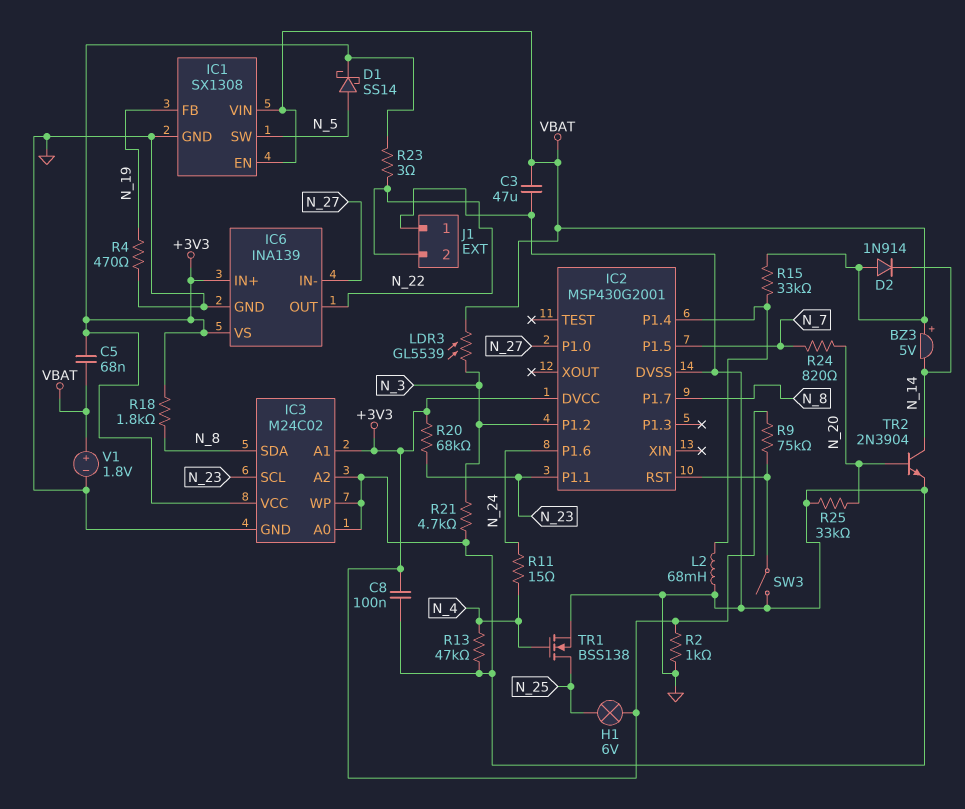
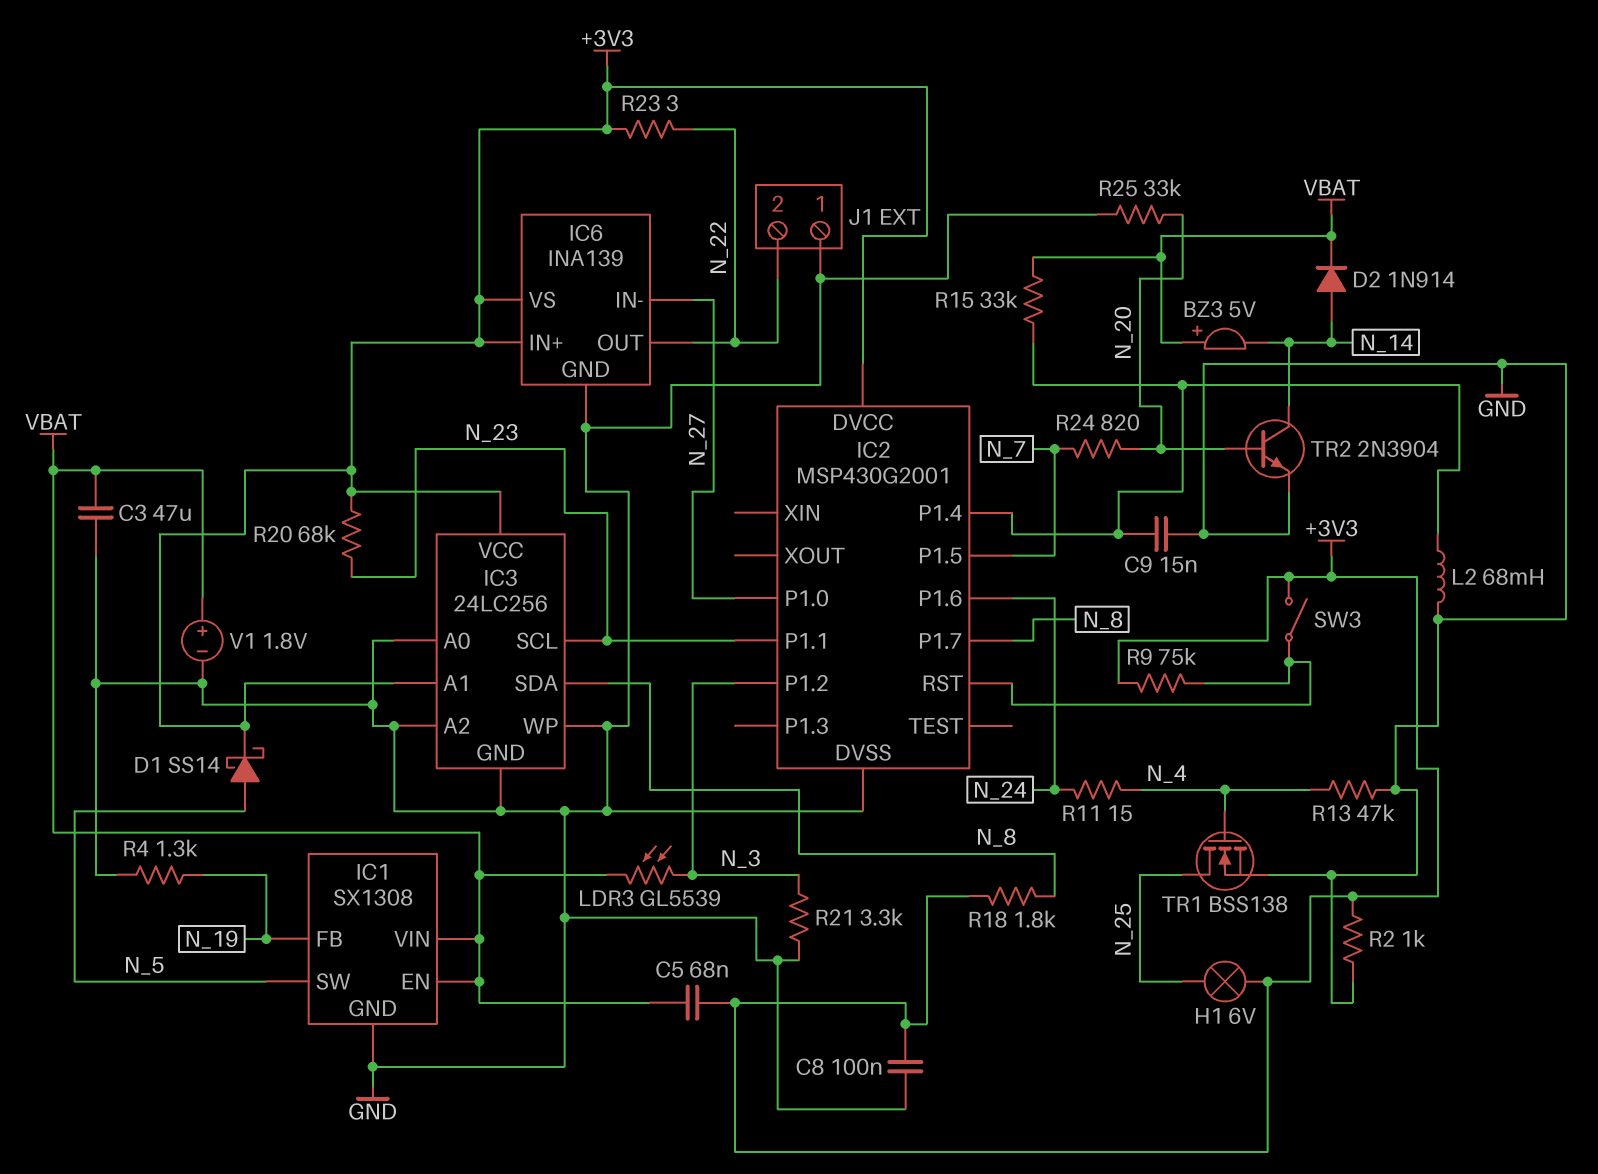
C9: none -> 15nF (GND, IC2/P1.4)
D2: diode 1N914 (A VBAT, K N_14) -> diode 1N914 (A N_14, K VBAT)
IC3: M24C02 -> 24LC256
R4: 470 (GND, N_19) -> 1.3k (GND, N_19)
R21: 4.7k (GND, N_3) -> 3.3k (GND, N_3)
SW3: switch (GND, IC2/RST) -> switch (+3V3, IC2/RST)

